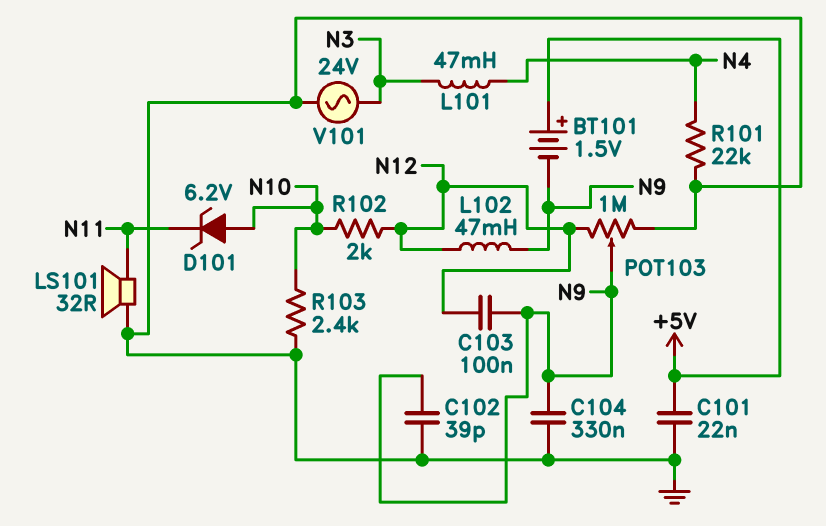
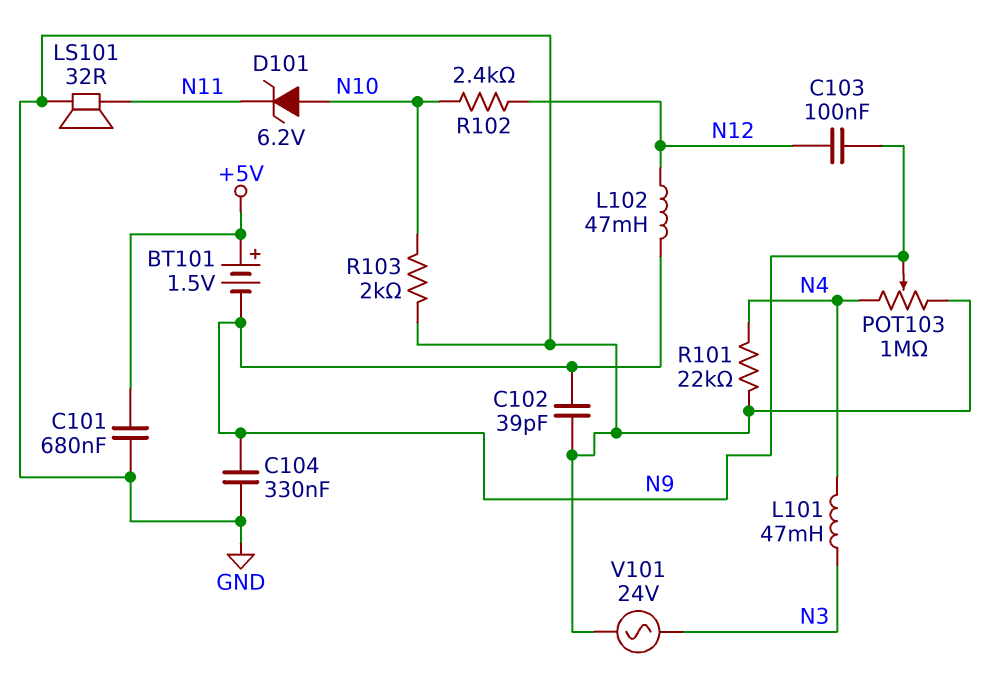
C101: 22nF (+5V, GND) -> 680nF (+5V, GND)
POT103: 1M (GND, N12, wiper N9) -> 1M (GND, N4, wiper N9)
R102: 2k (N10, N12) -> 2.4k (N10, N12)
R103: 2.4k (GND, N10) -> 2k (GND, N10)

